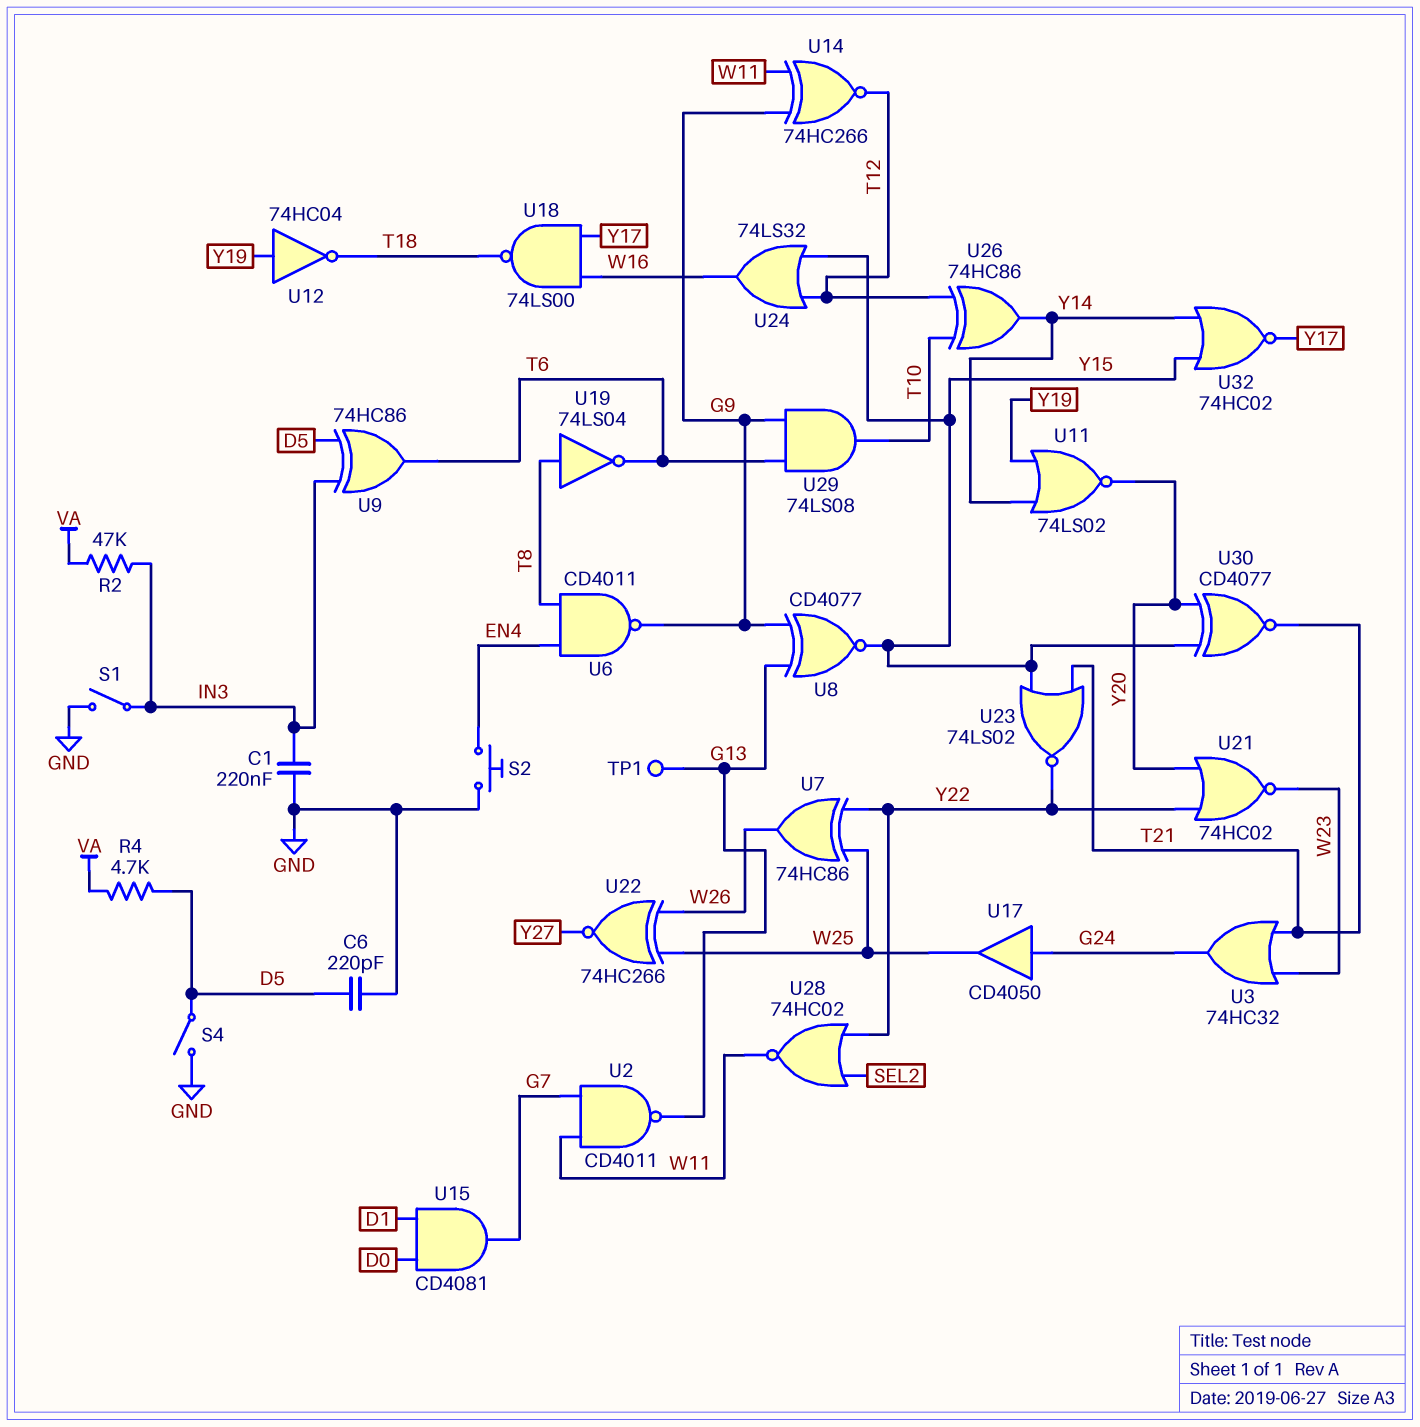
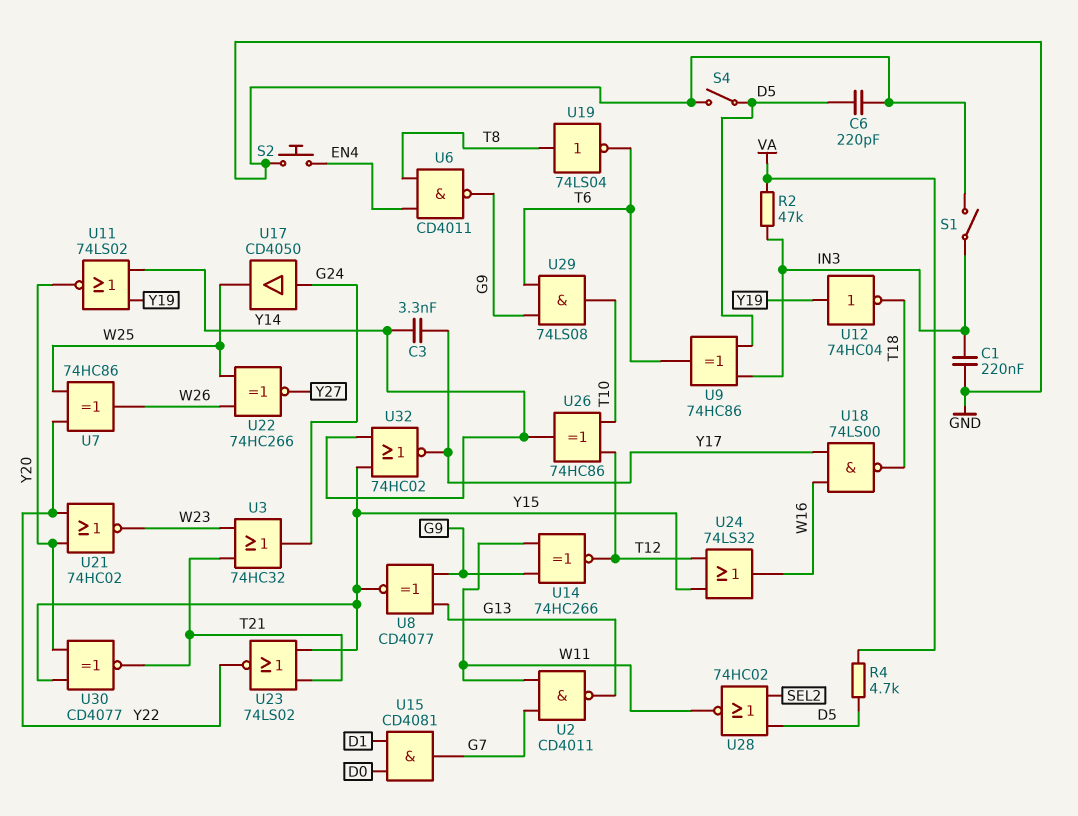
C3: none -> 3.3nF (Y14, Y17)
TP1: test point (G13) -> none
U28: NOR 74HC02 (in SEL2, in Y22, out W11) -> NOR 74HC02 (in D5, in SEL2, out W11)

